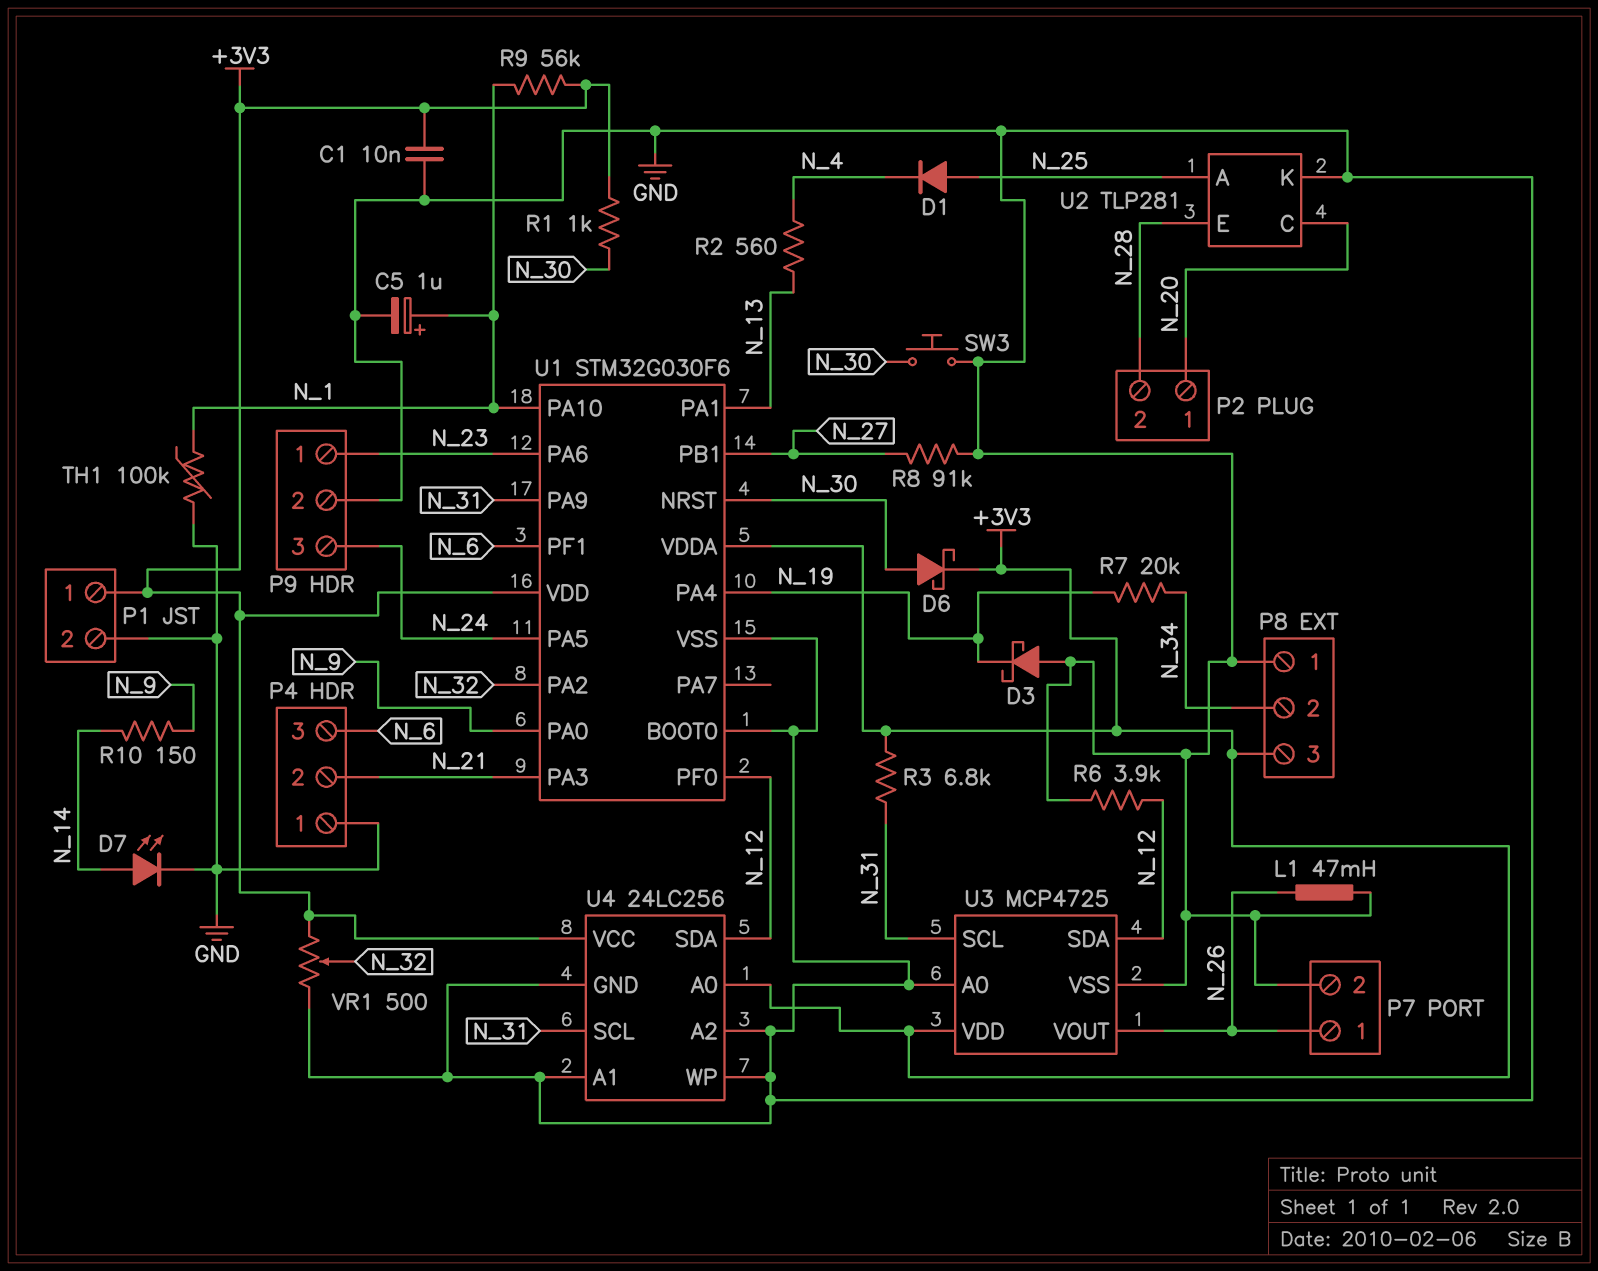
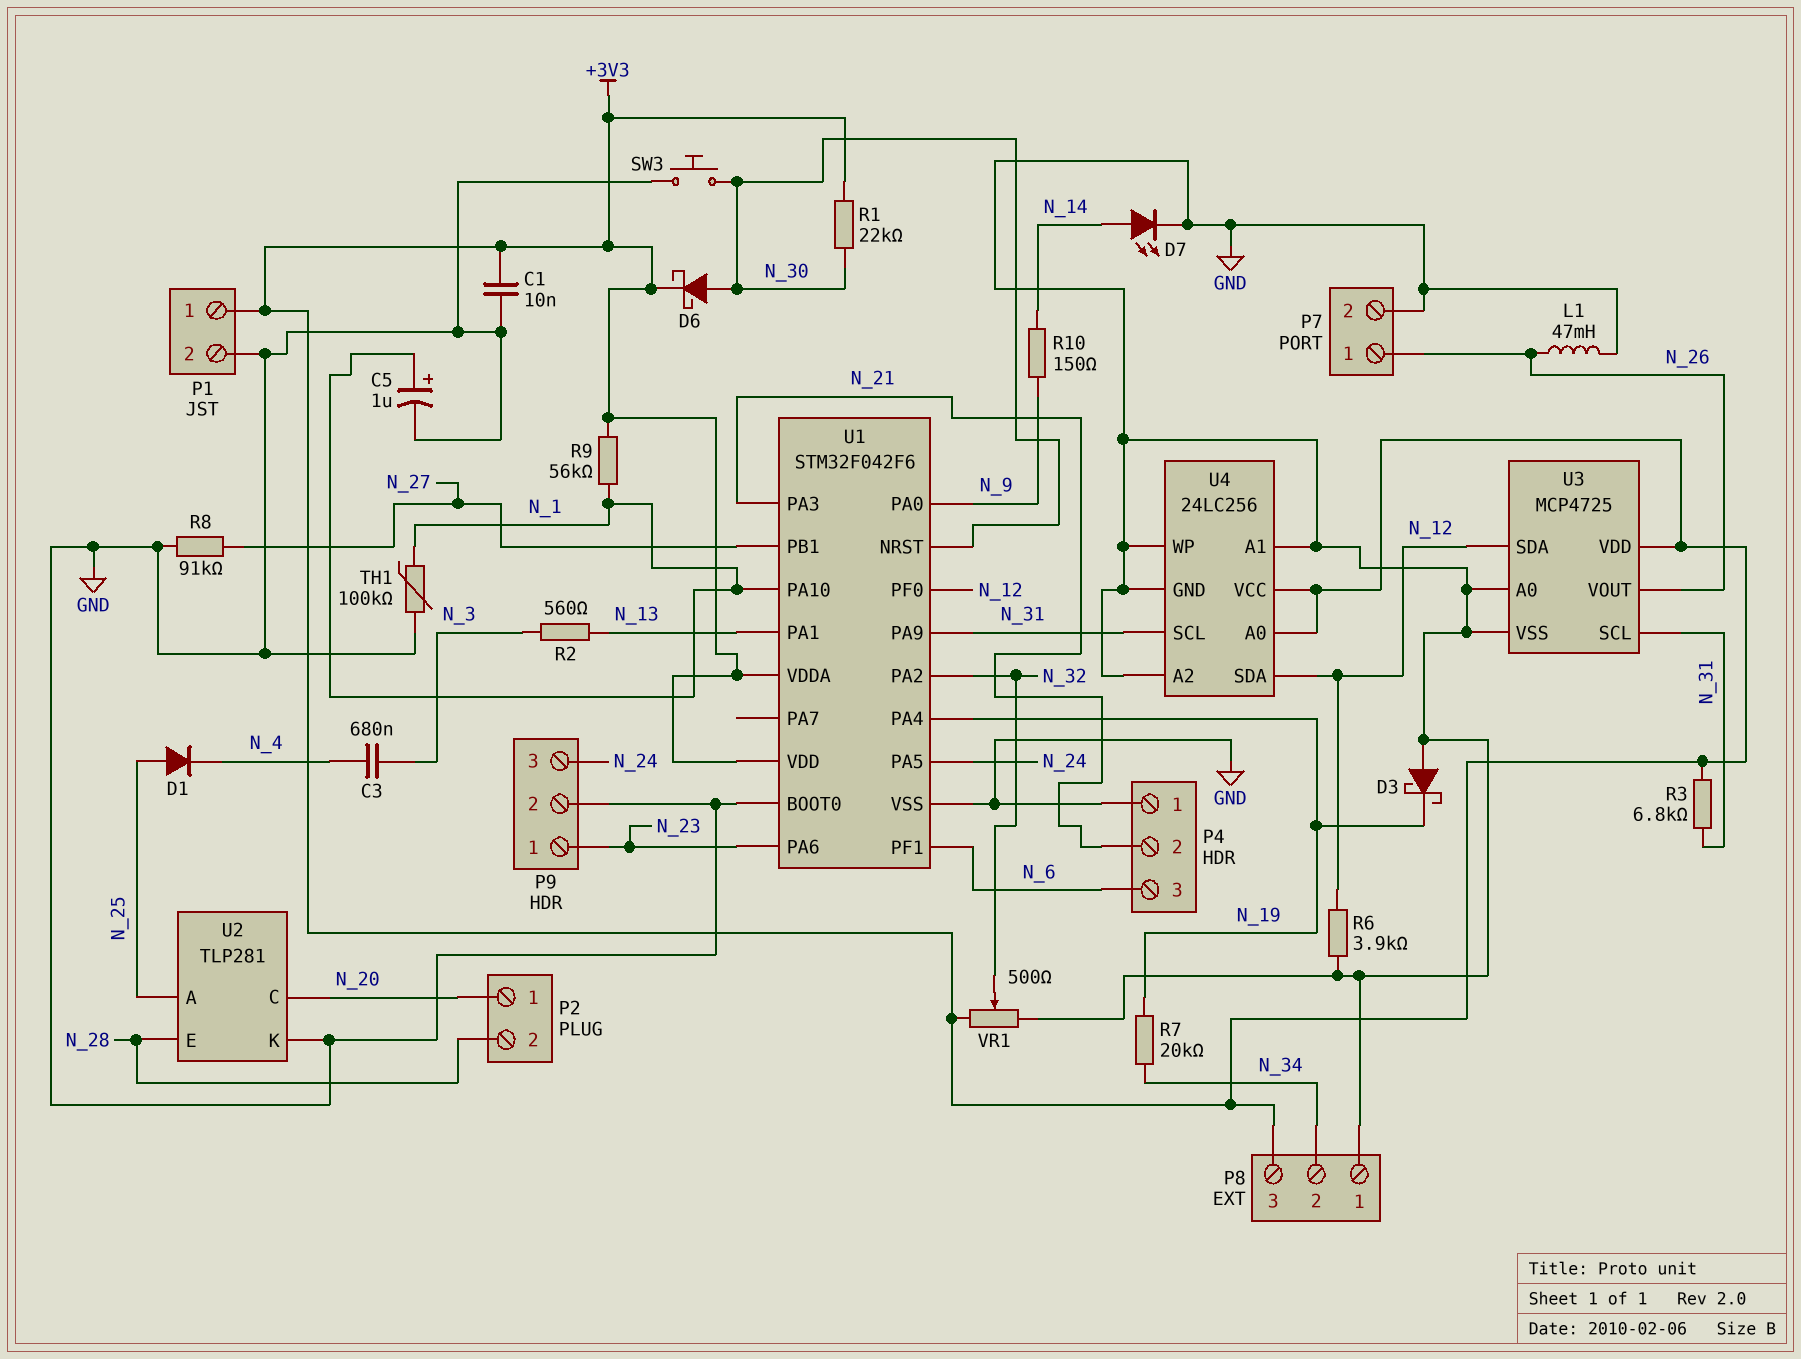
C3: none -> 680nF (N_3, N_4)
R1: 1k (+3V3, N_30) -> 22k (+3V3, N_30)
R2: 560 (N_4, N_13) -> 560 (N_3, N_13)
U1: STM32G030F6 -> STM32F042F6

